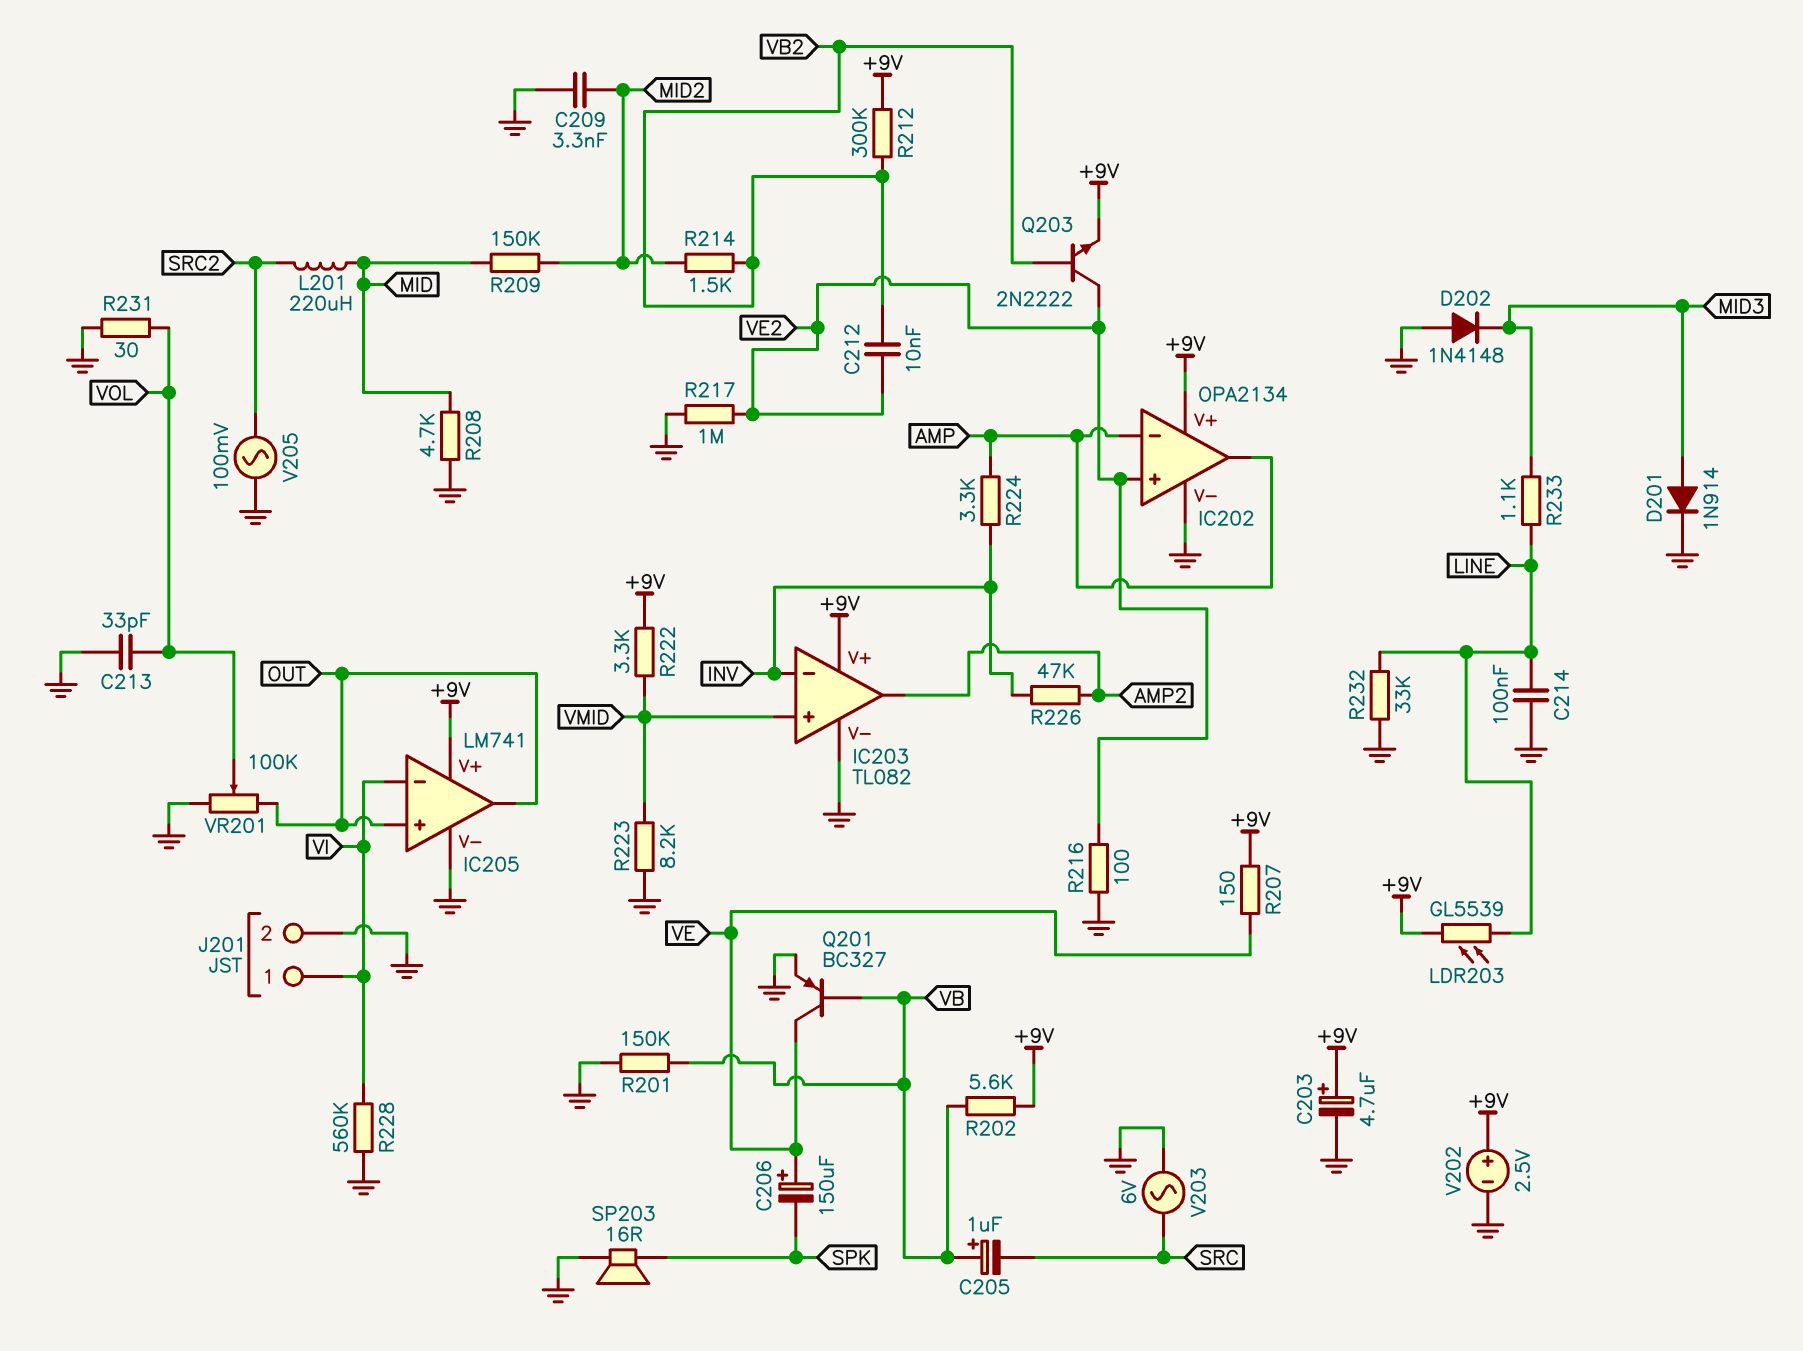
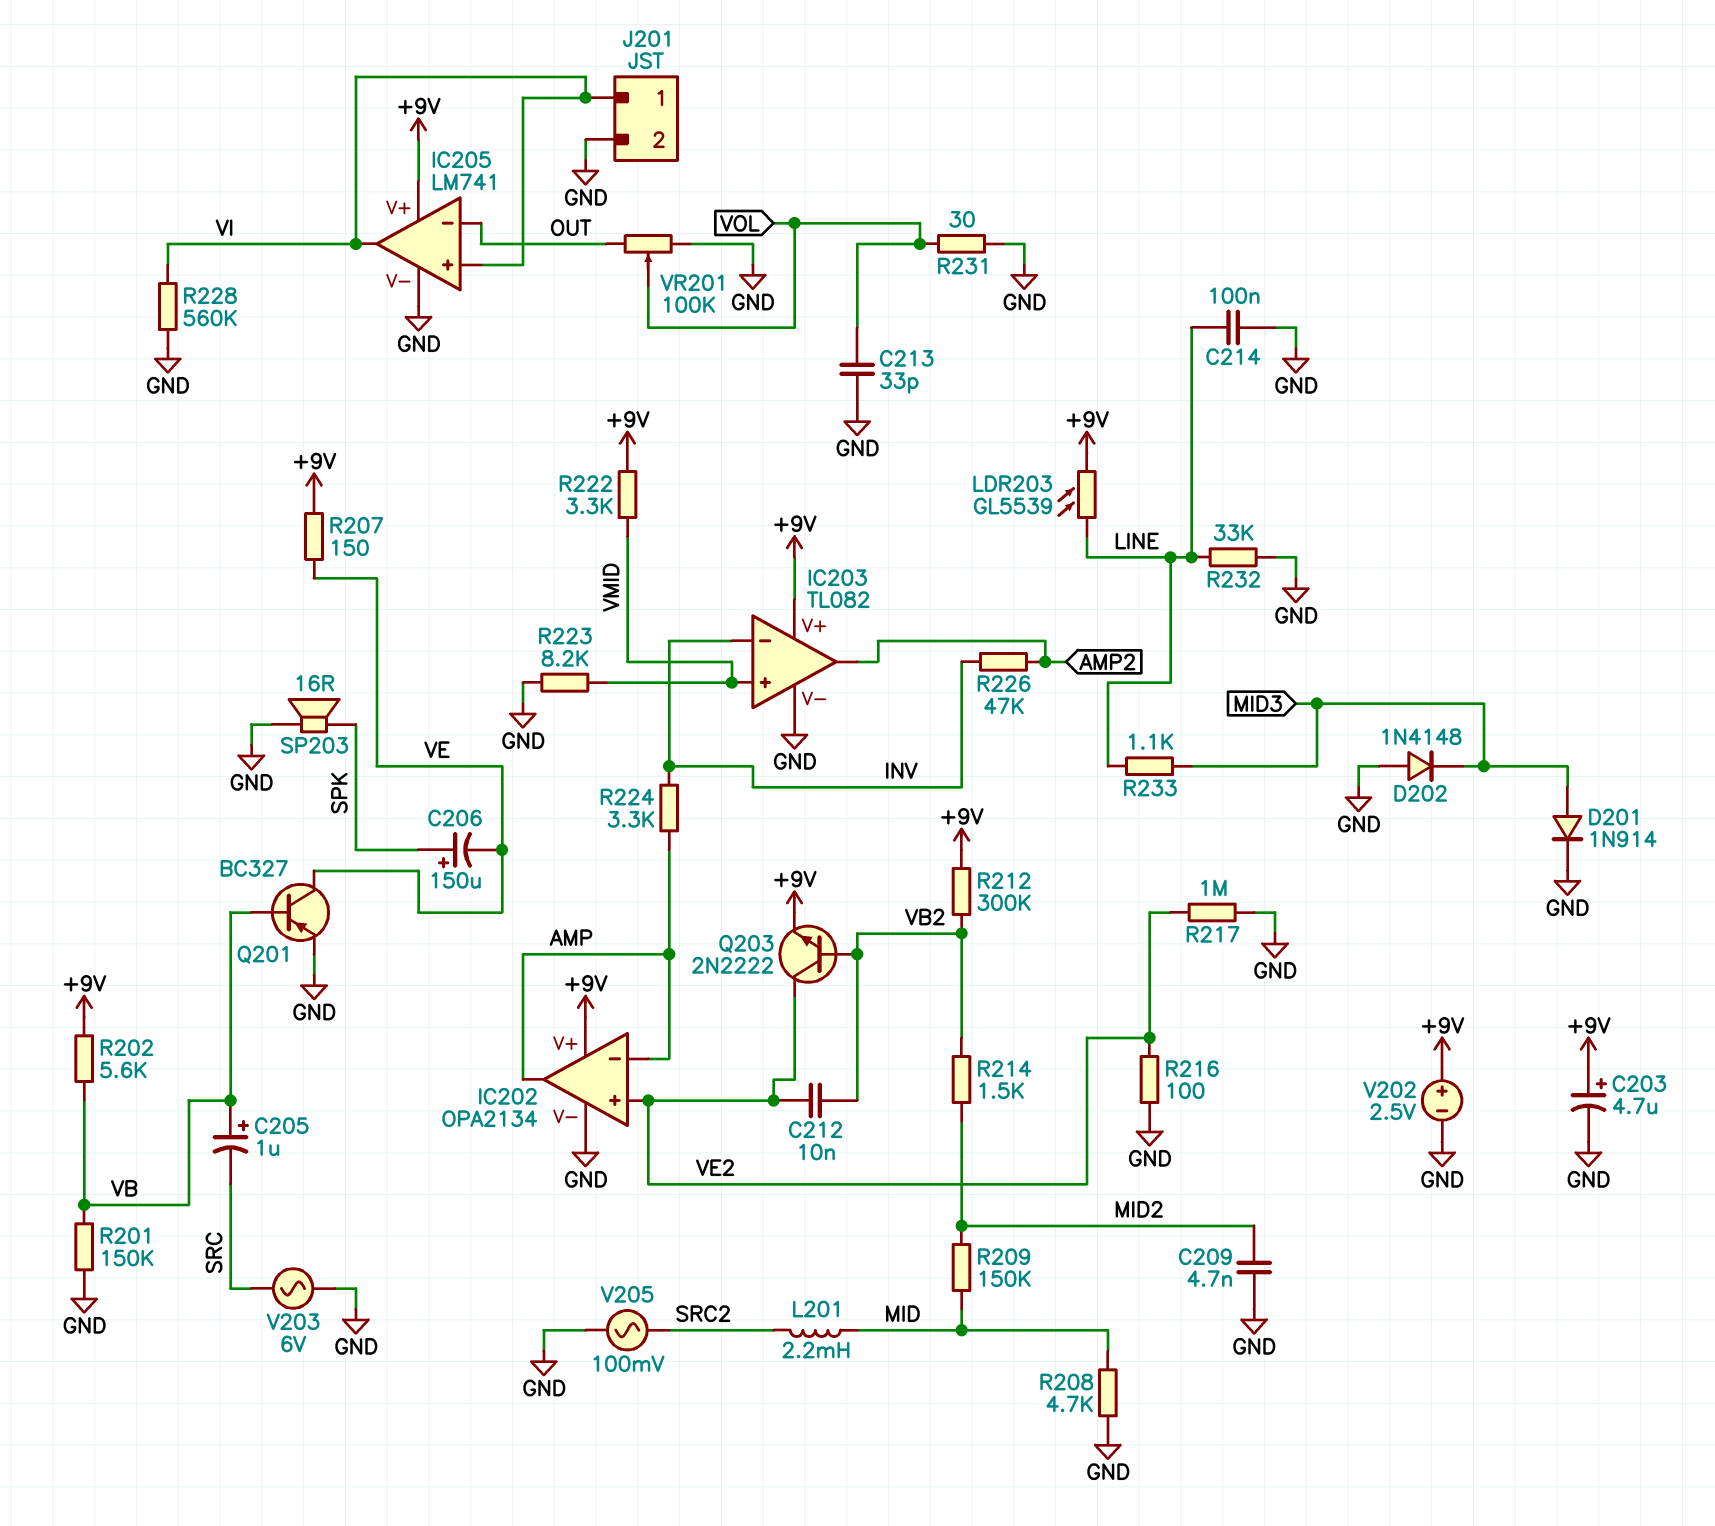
C206: 150uF (plus VE, minus SPK) -> 150uF (plus SPK, minus VE)
C209: 3.3nF (GND, MID2) -> 4.7nF (GND, MID2)
IC205 pin in+: OUT -> VI
IC205 pin in-: VI -> OUT
IC205 pin out: OUT -> VI
L201: 220uH (MID, SRC2) -> 2.2mH (MID, SRC2)

